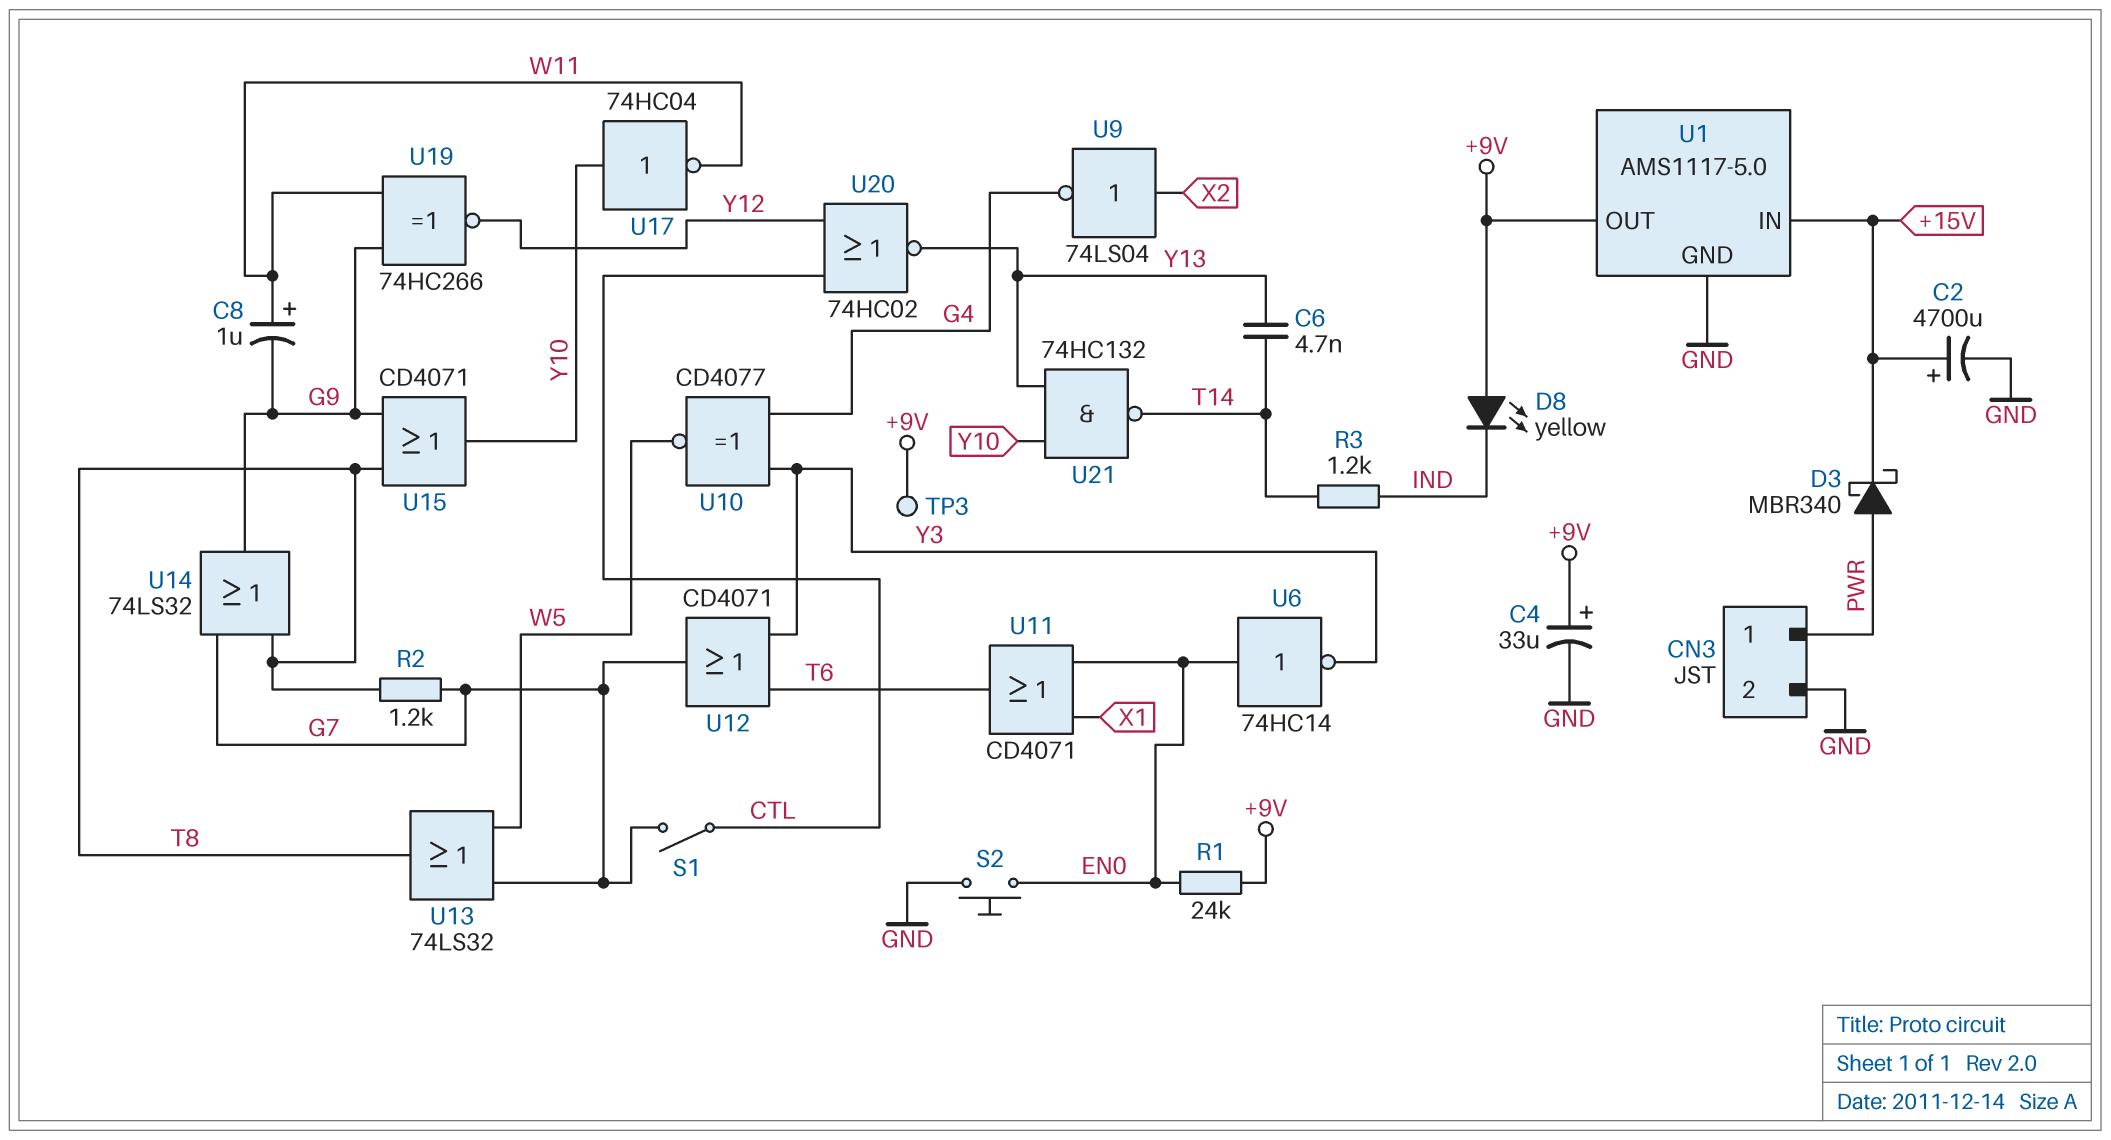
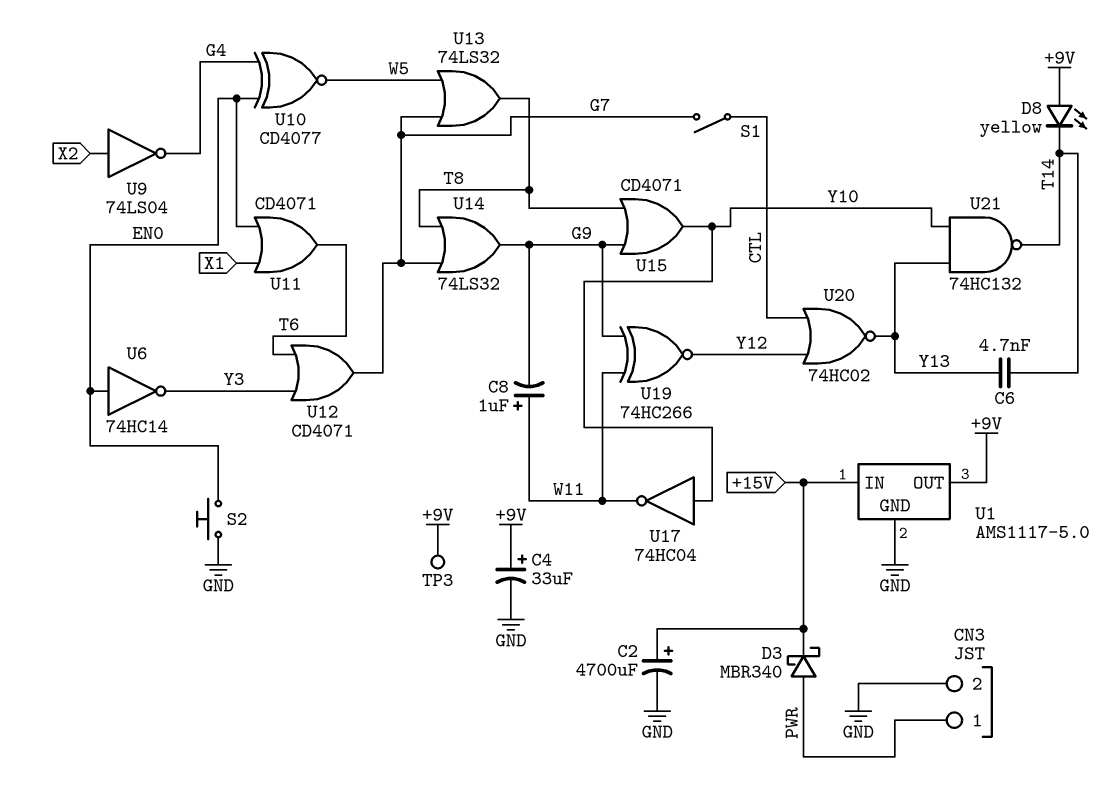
D8: LED yellow (A +9V, K IND) -> LED yellow (A +9V, K T14)
R1: 24k (+9V, EN0) -> none
R2: 1.2k (G7, T8) -> none
R3: 1.2k (IND, T14) -> none
U10: XNOR CD4077 (in G4, in Y3, out W5) -> XNOR CD4077 (in EN0, in G4, out W5)

